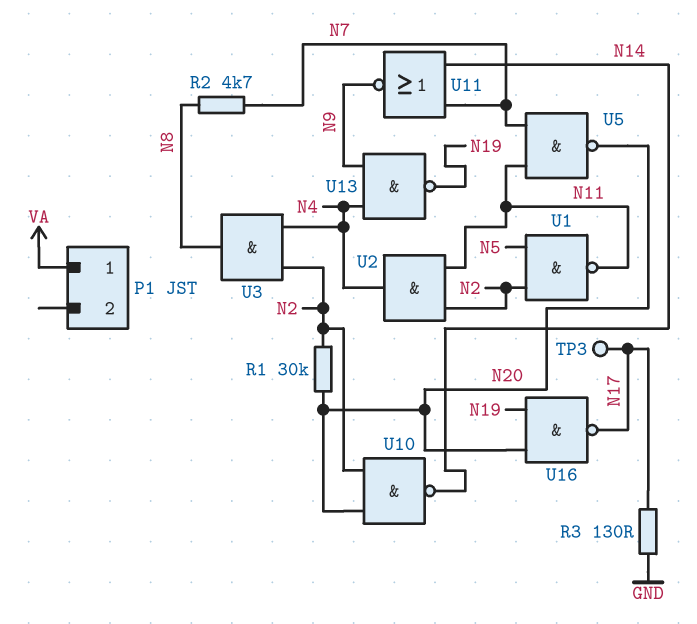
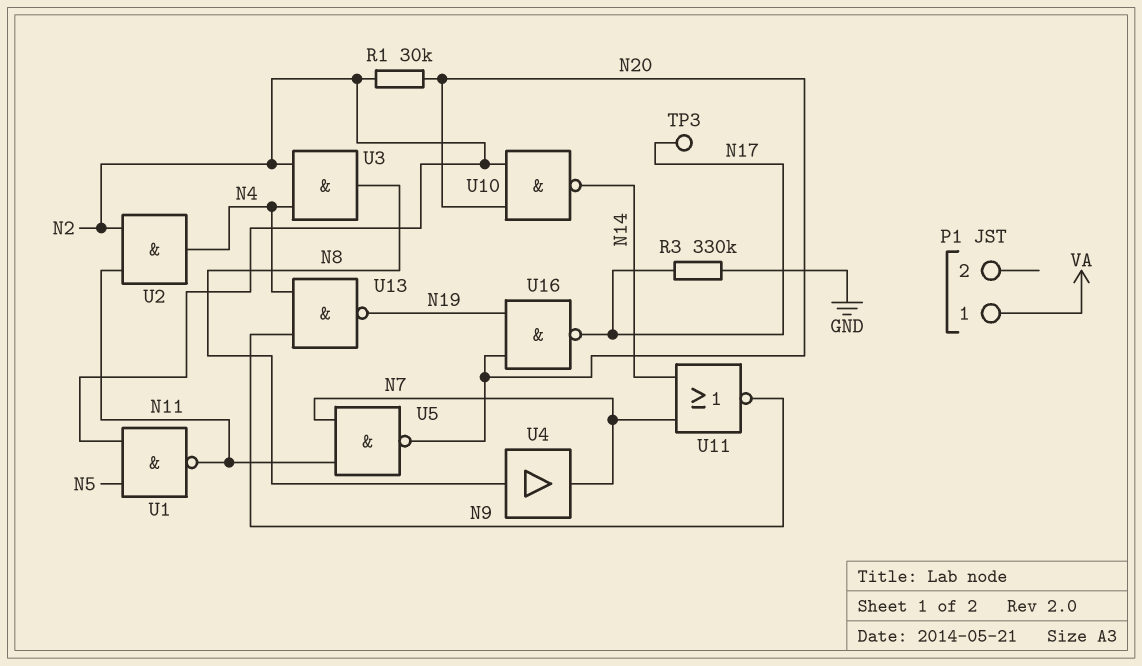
R2: 4.7k (N7, N8) -> none
R3: 130 (GND, N17) -> 330k (GND, N17)
U4: none -> buffer (in N8, out N7)

